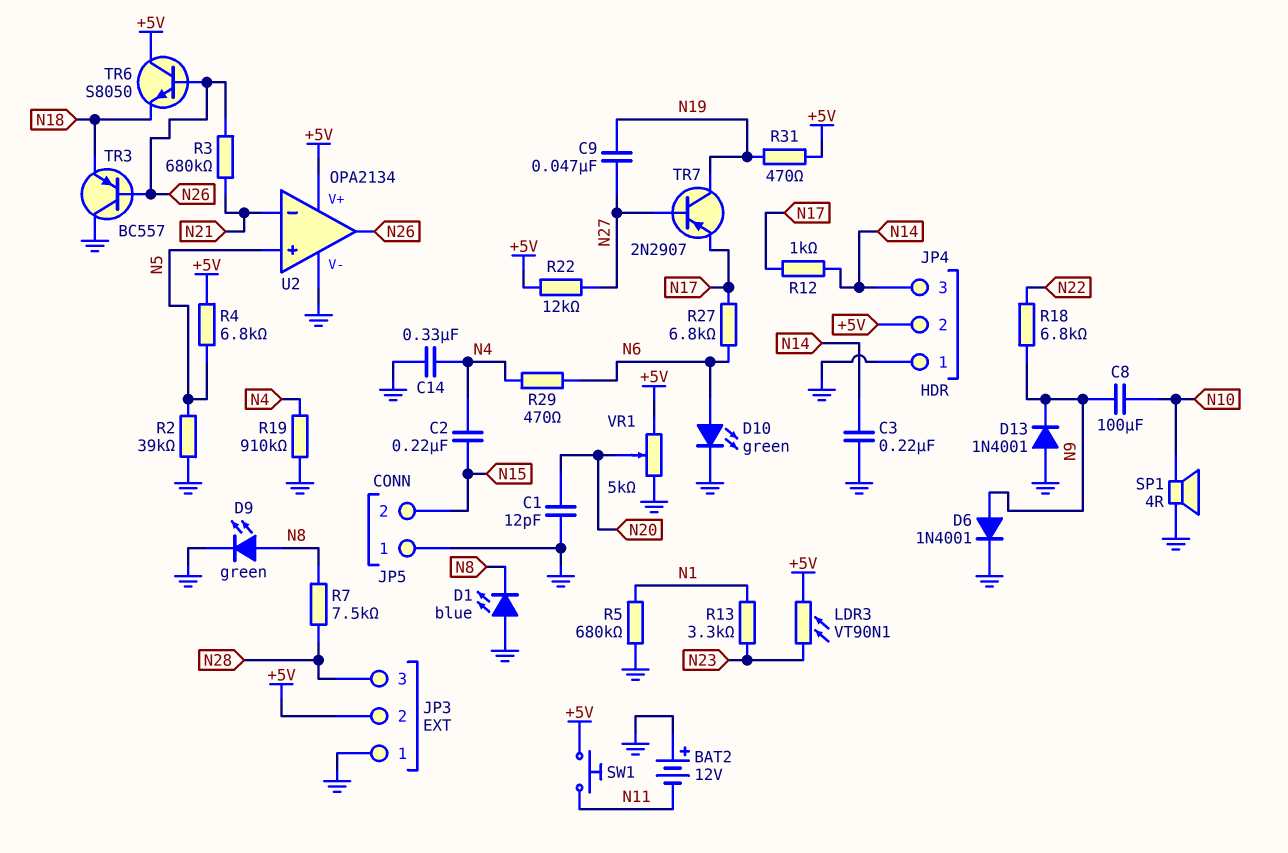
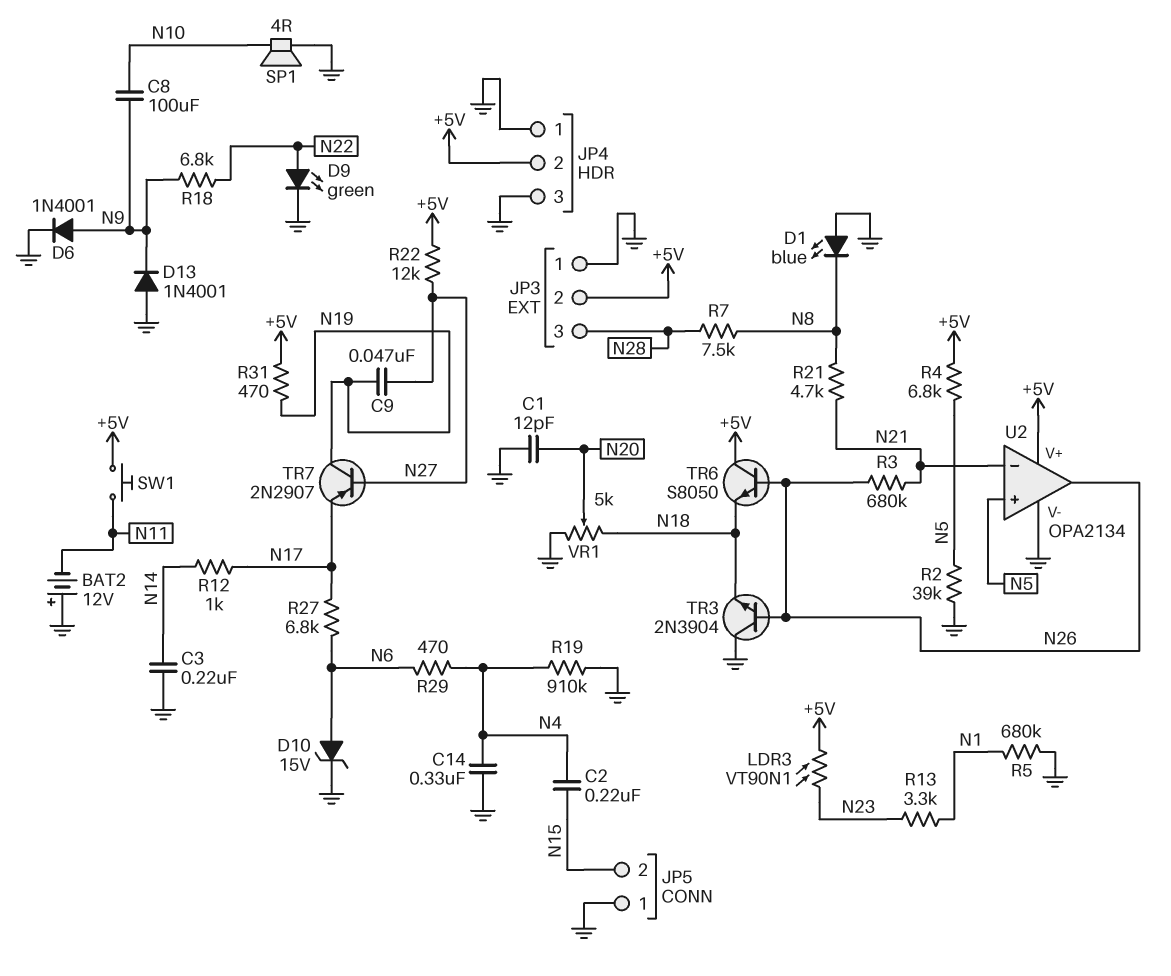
D9: LED green (A N8, K GND) -> LED green (A N22, K GND)
D10: LED green (A N6, K GND) -> zener 15V (A N6, K GND)
JP4 pin 3: N14 -> GND
R21: none -> 4.7k (N8, N21)
TR3: PNP BC557 (B N26, C GND, E N18) -> NPN 2N3904 (B N26, C GND, E N18)
VR1: 5k (+5V, GND, wiper N20) -> 5k (GND, N18, wiper N20)

